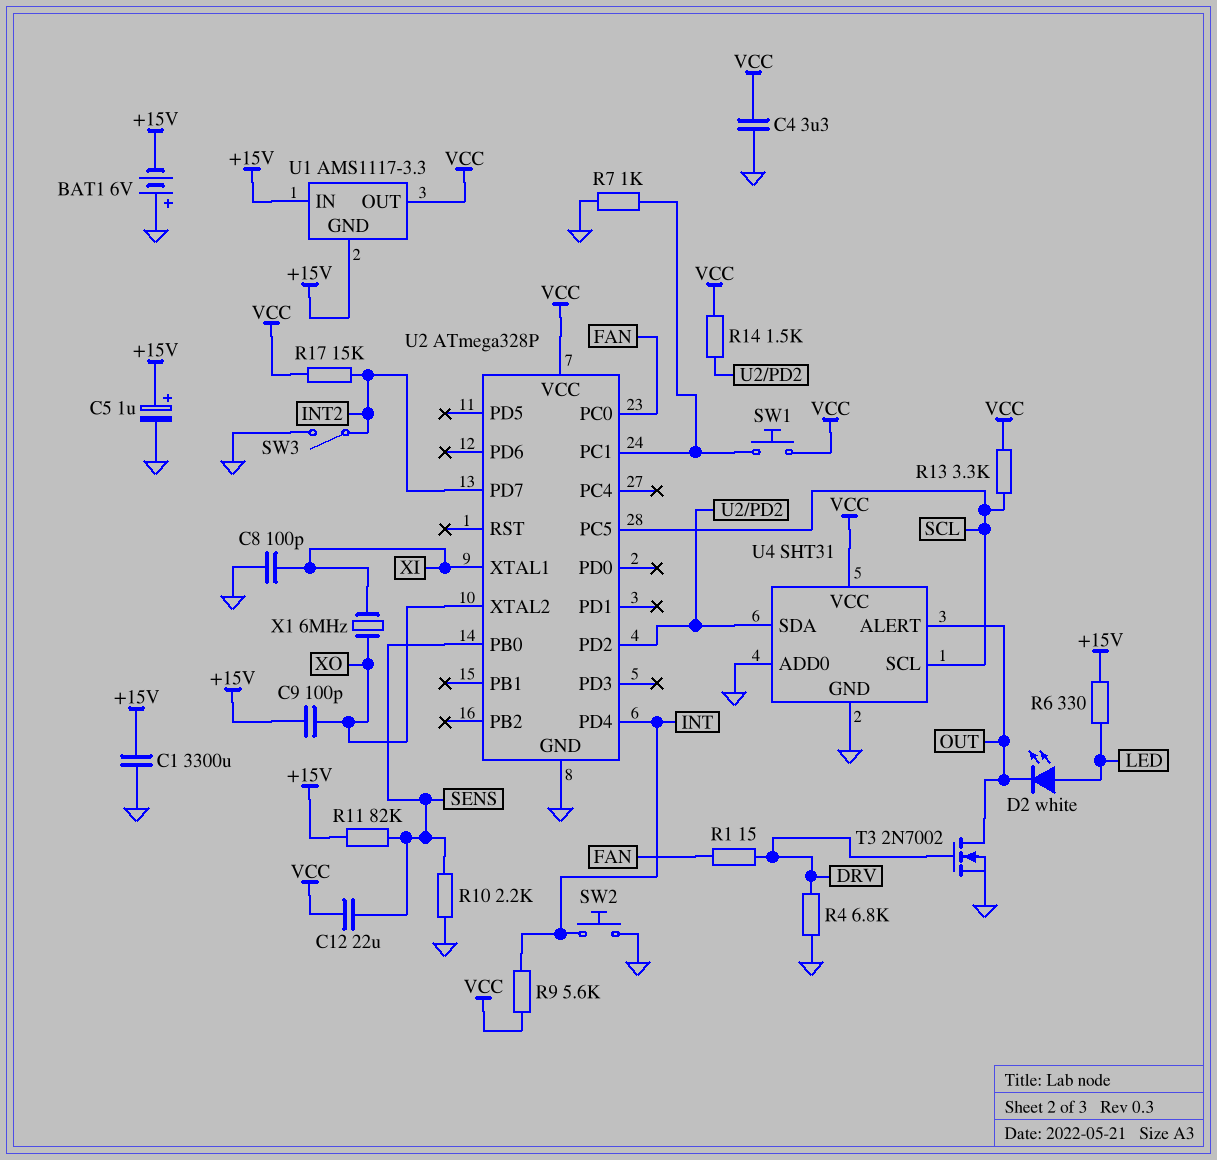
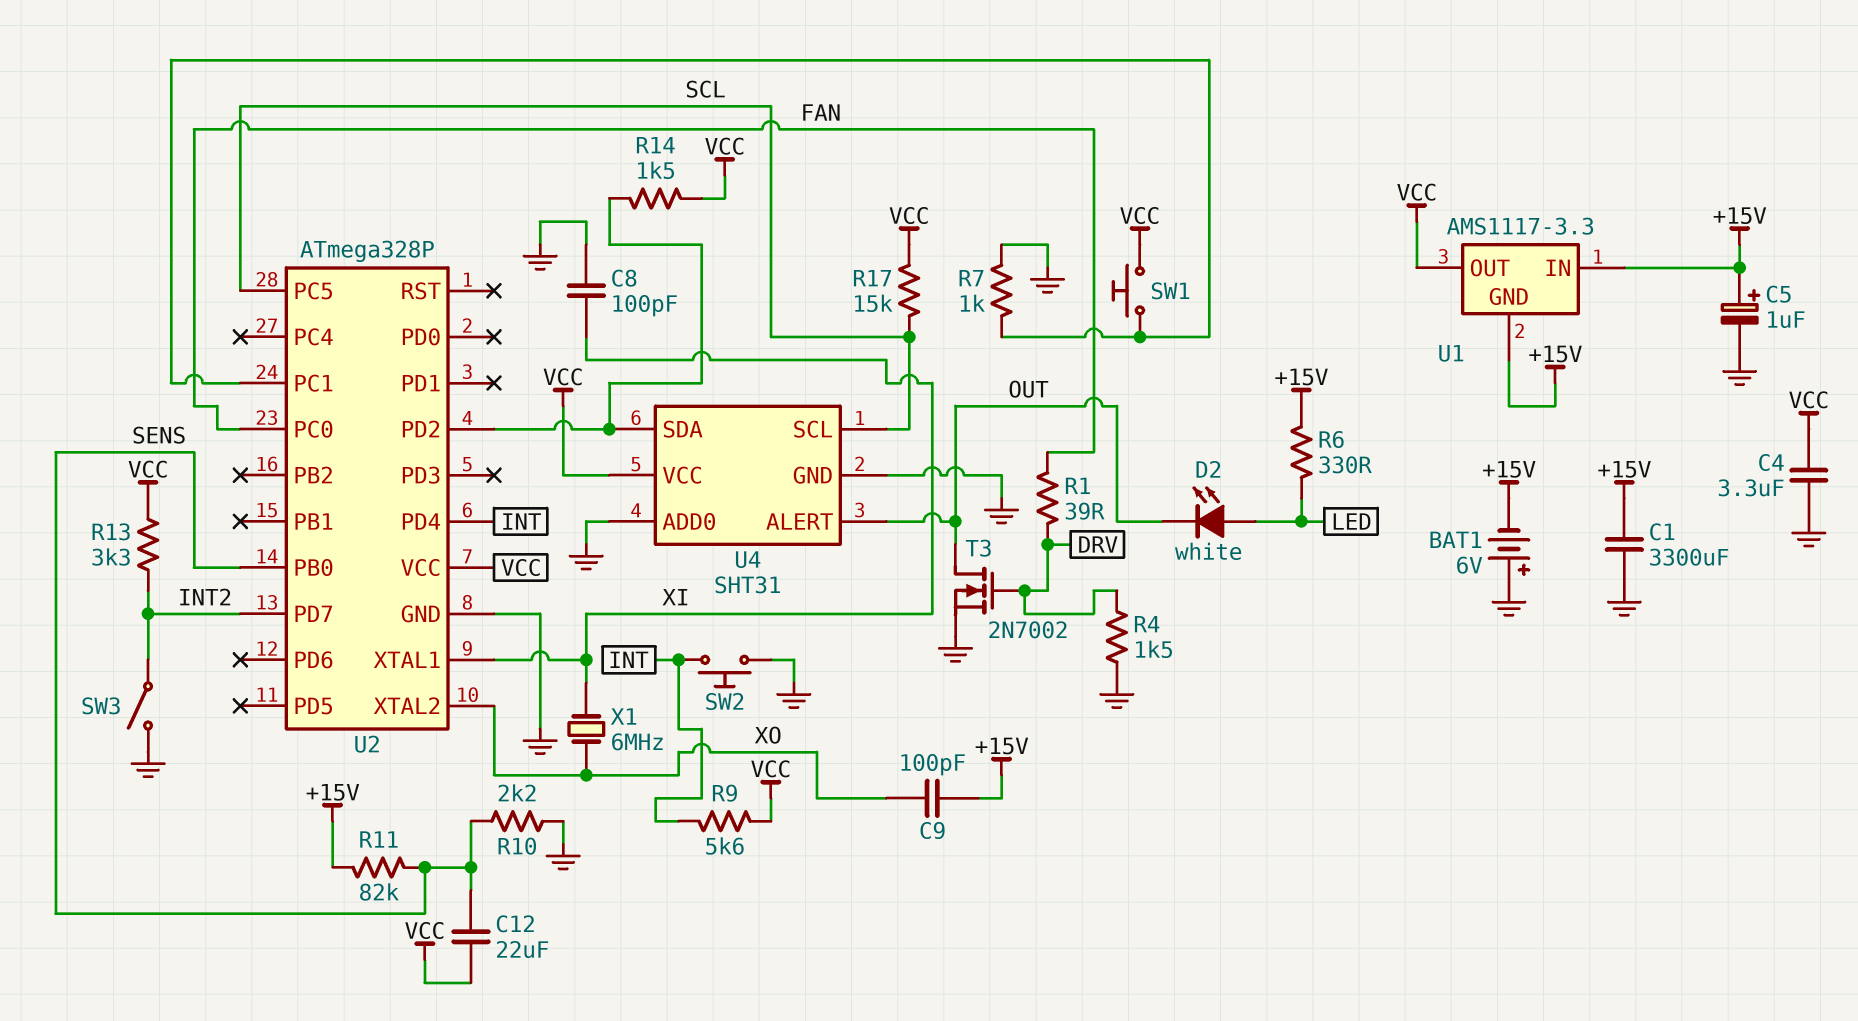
R1: 15 (DRV, FAN) -> 39 (DRV, FAN)
R4: 6.8k (DRV, GND) -> 1.5k (DRV, GND)
R13: 3.3k (SCL, VCC) -> 3.3k (INT2, VCC)
R17: 15k (INT2, VCC) -> 15k (SCL, VCC)

